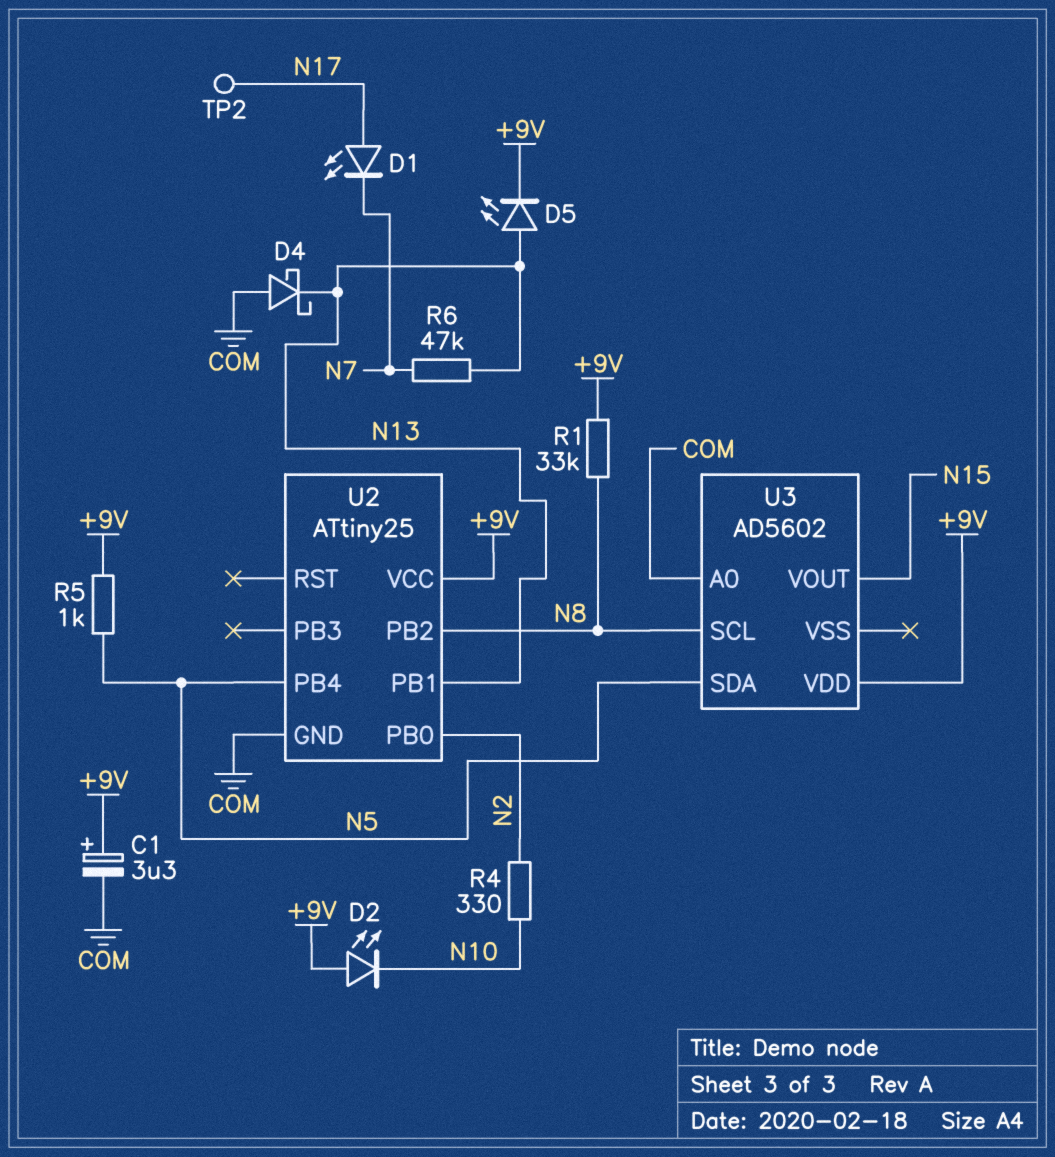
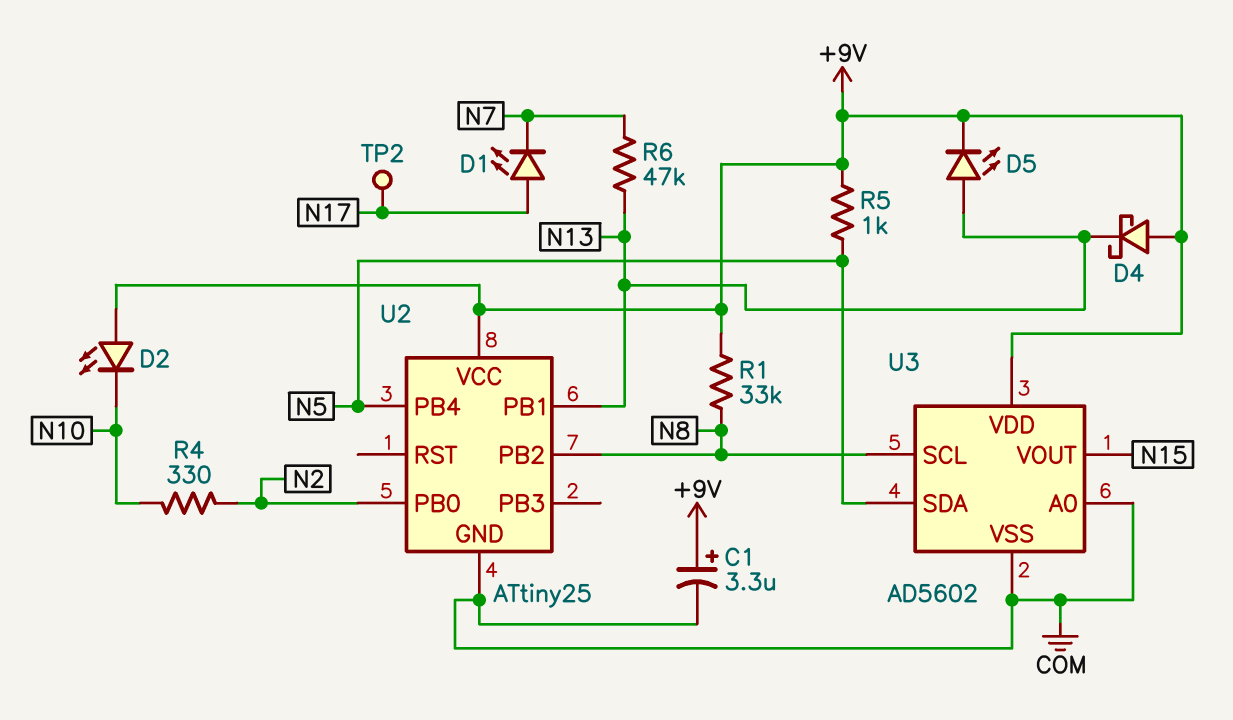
D4: schottky (A COM, K N13) -> schottky (A +9V, K N13)
U3 pin VSS: none -> COM

